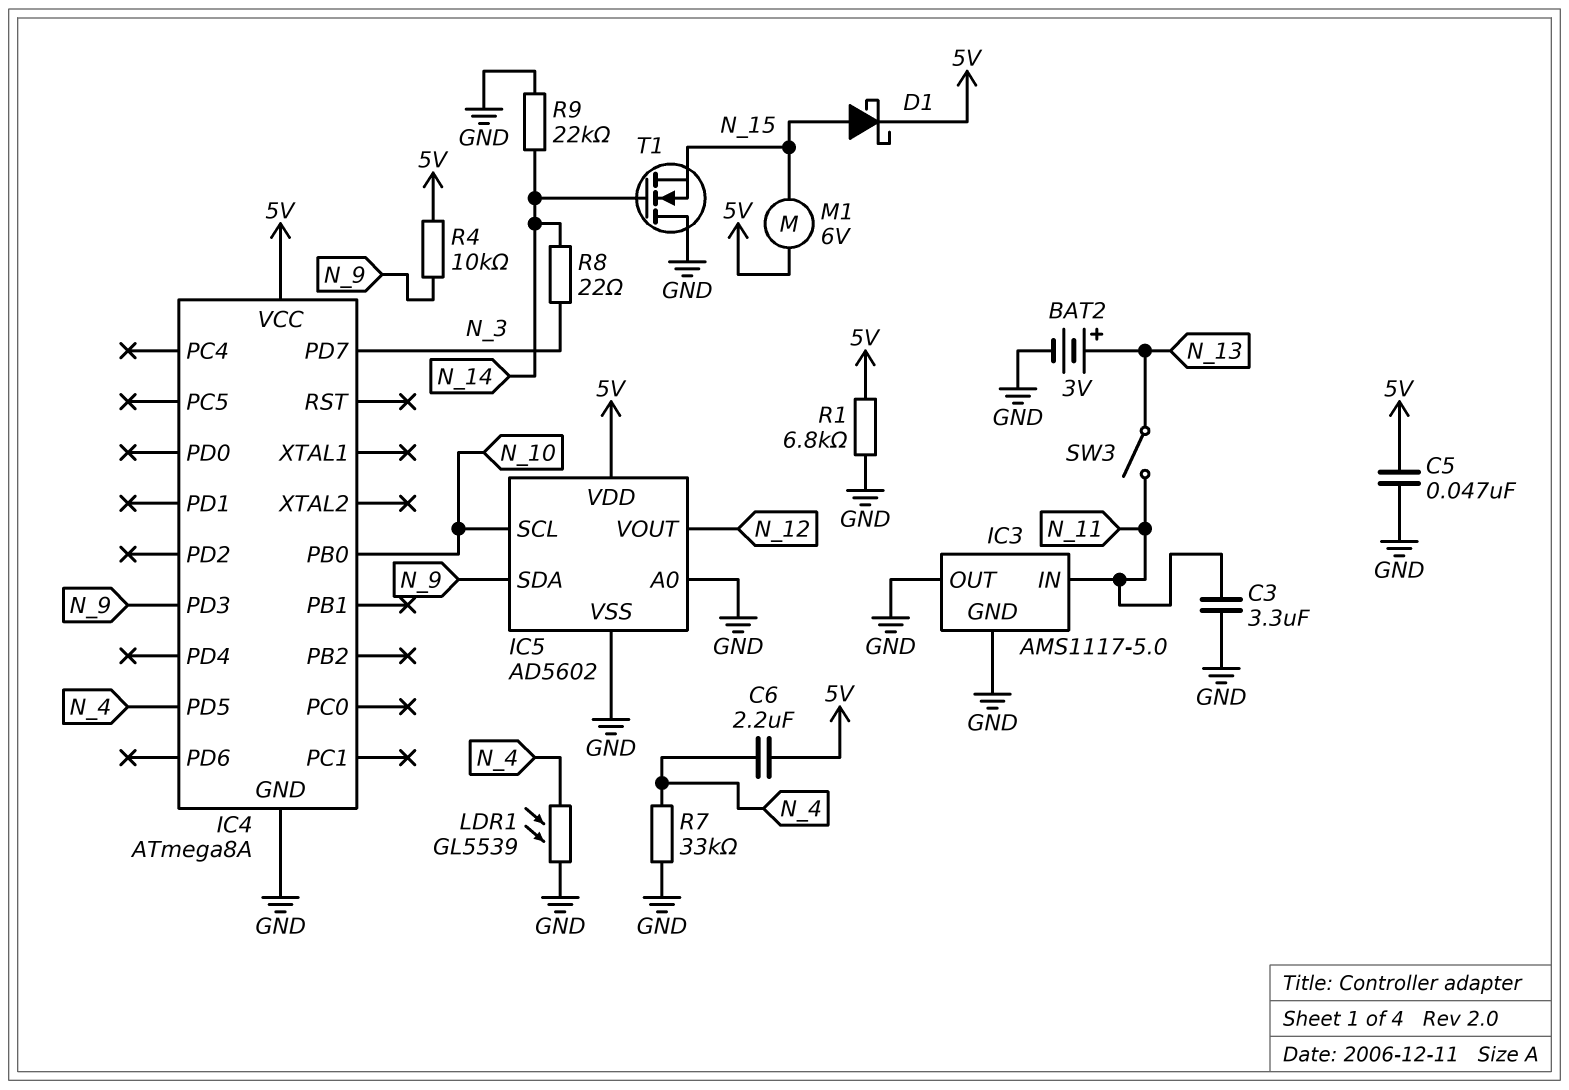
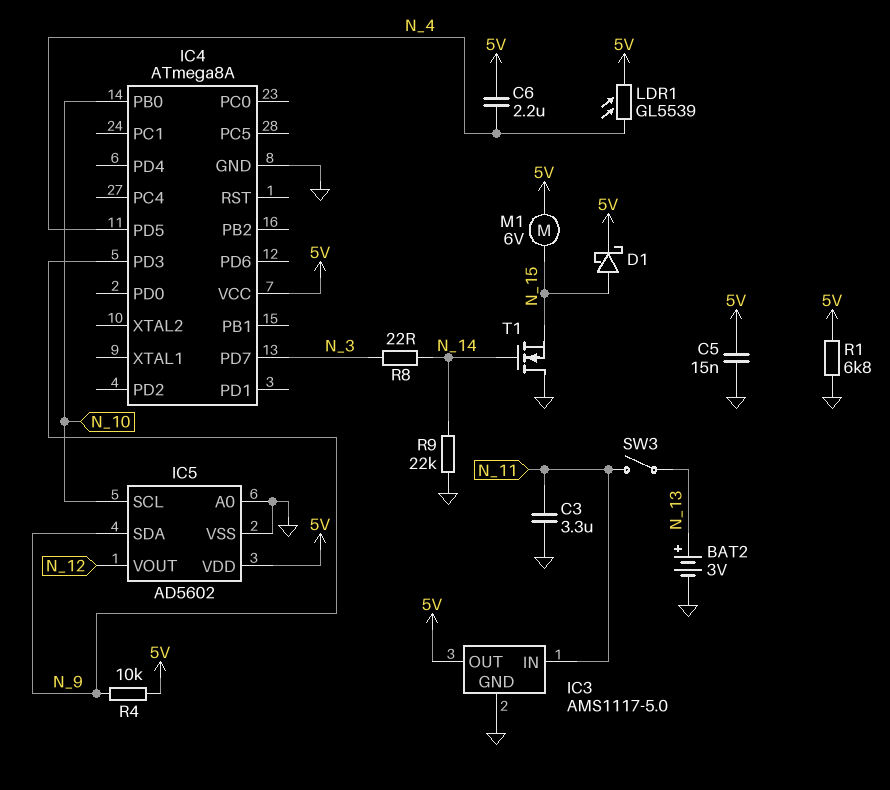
C5: 47nF (5V, GND) -> 15nF (5V, GND)
IC3 pin OUT: GND -> 5V
LDR1: GL5539 (GND, N_4) -> GL5539 (5V, N_4)
R7: 33k (GND, N_4) -> none

